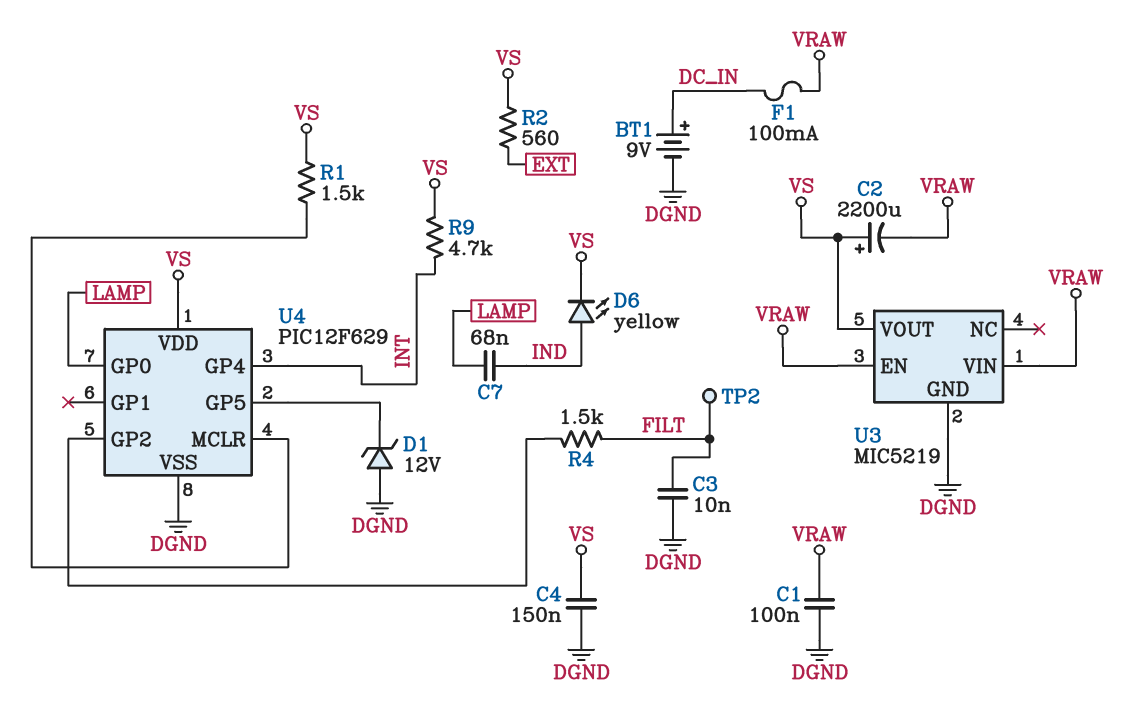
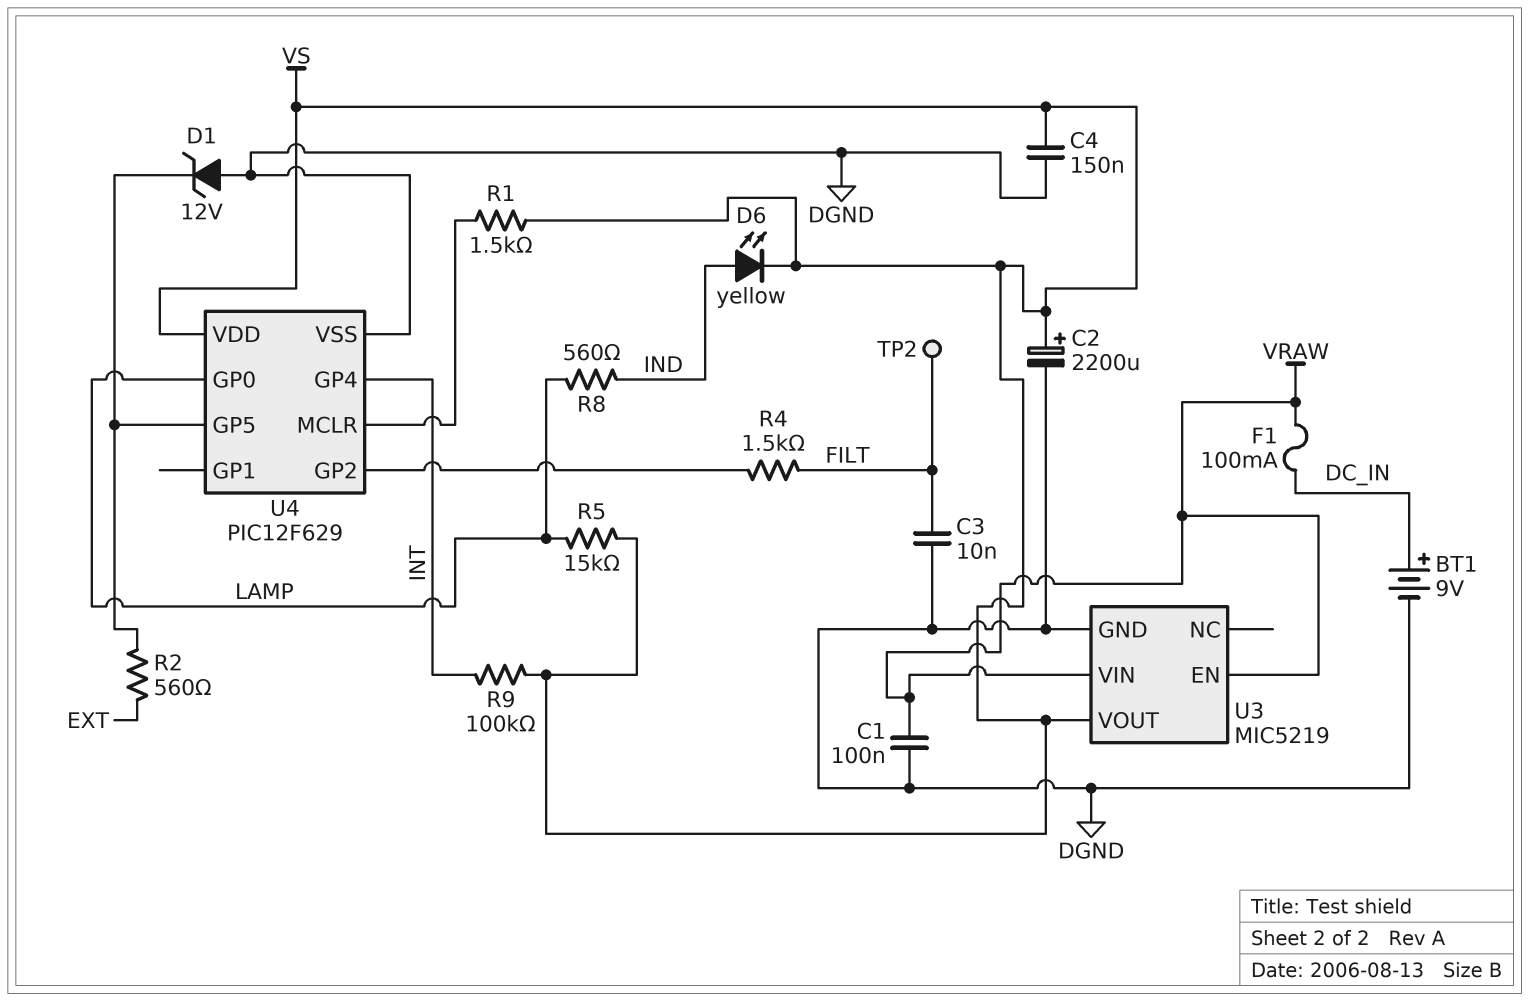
C2: 2200uF (plus VS, minus VRAW) -> 2200uF (plus VS, minus DGND)
C7: 68nF (IND, LAMP) -> none
R2: 560 (EXT, VS) -> 560 (EXT, U4/GP5)
R5: none -> 15k (LAMP, VS)
R8: none -> 560 (IND, LAMP)
R9: 4.7k (INT, VS) -> 100k (INT, VS)

